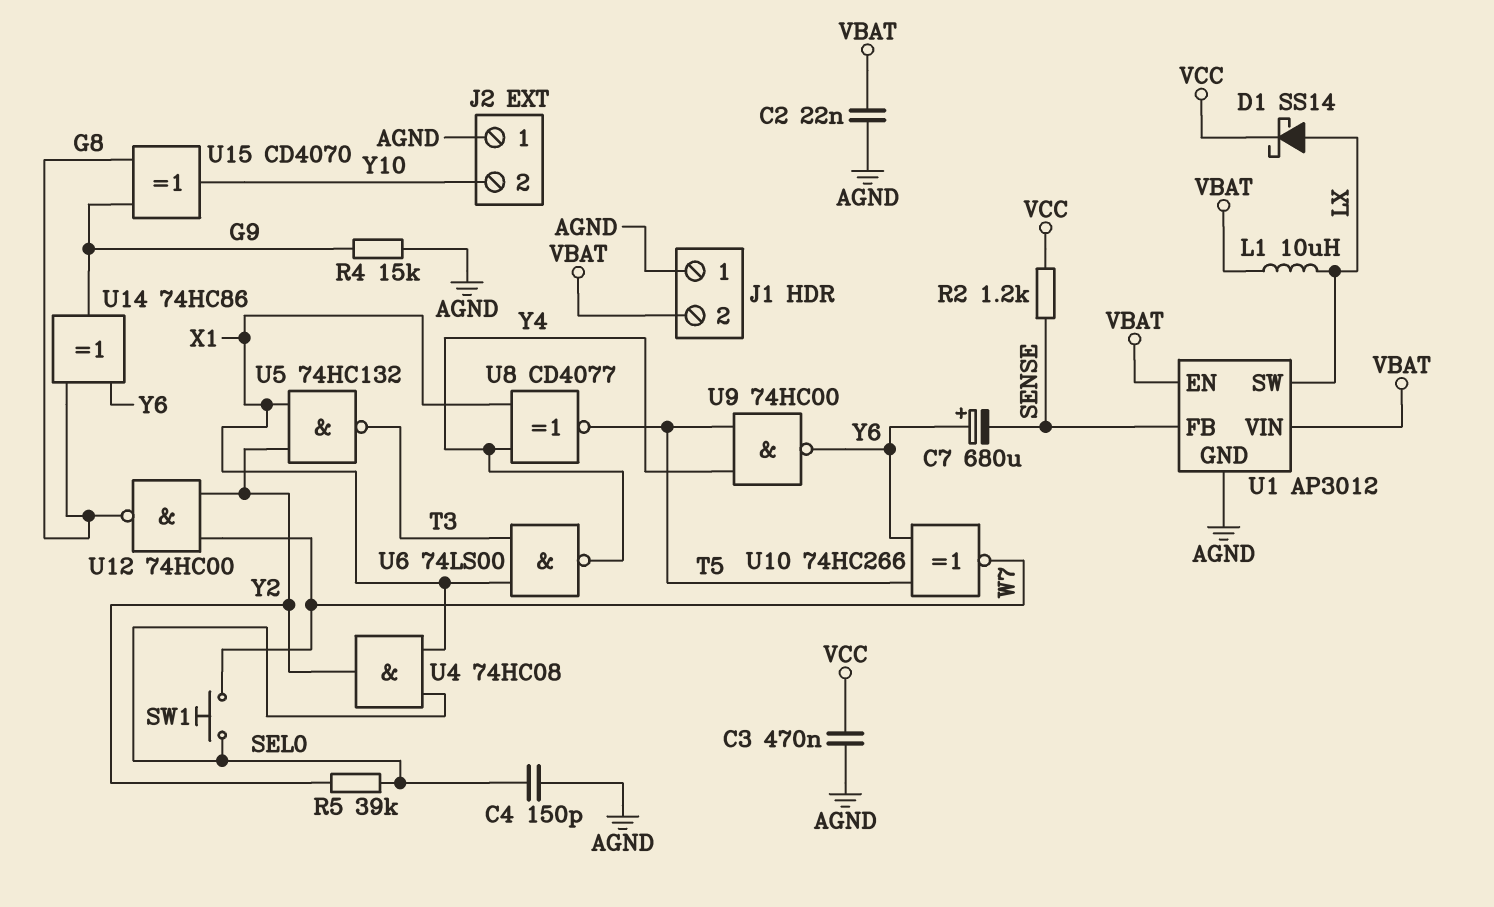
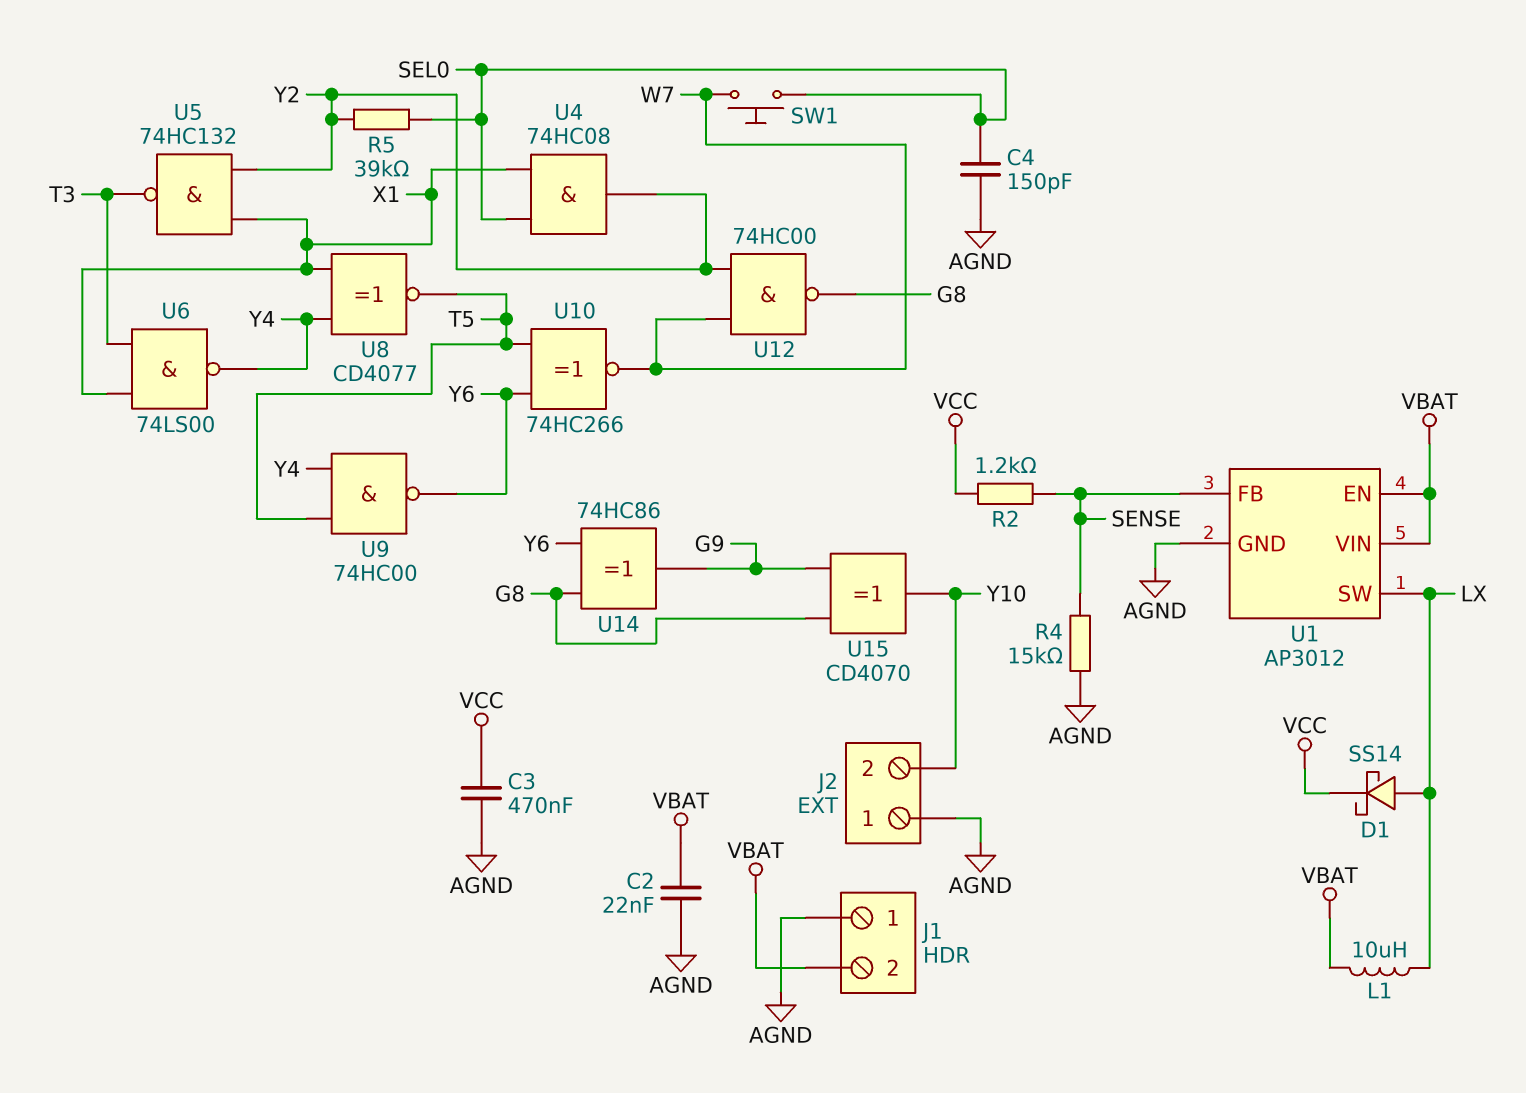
C7: 680uF (plus Y6, minus SENSE) -> none
R4: 15k (AGND, G9) -> 15k (AGND, SENSE)

